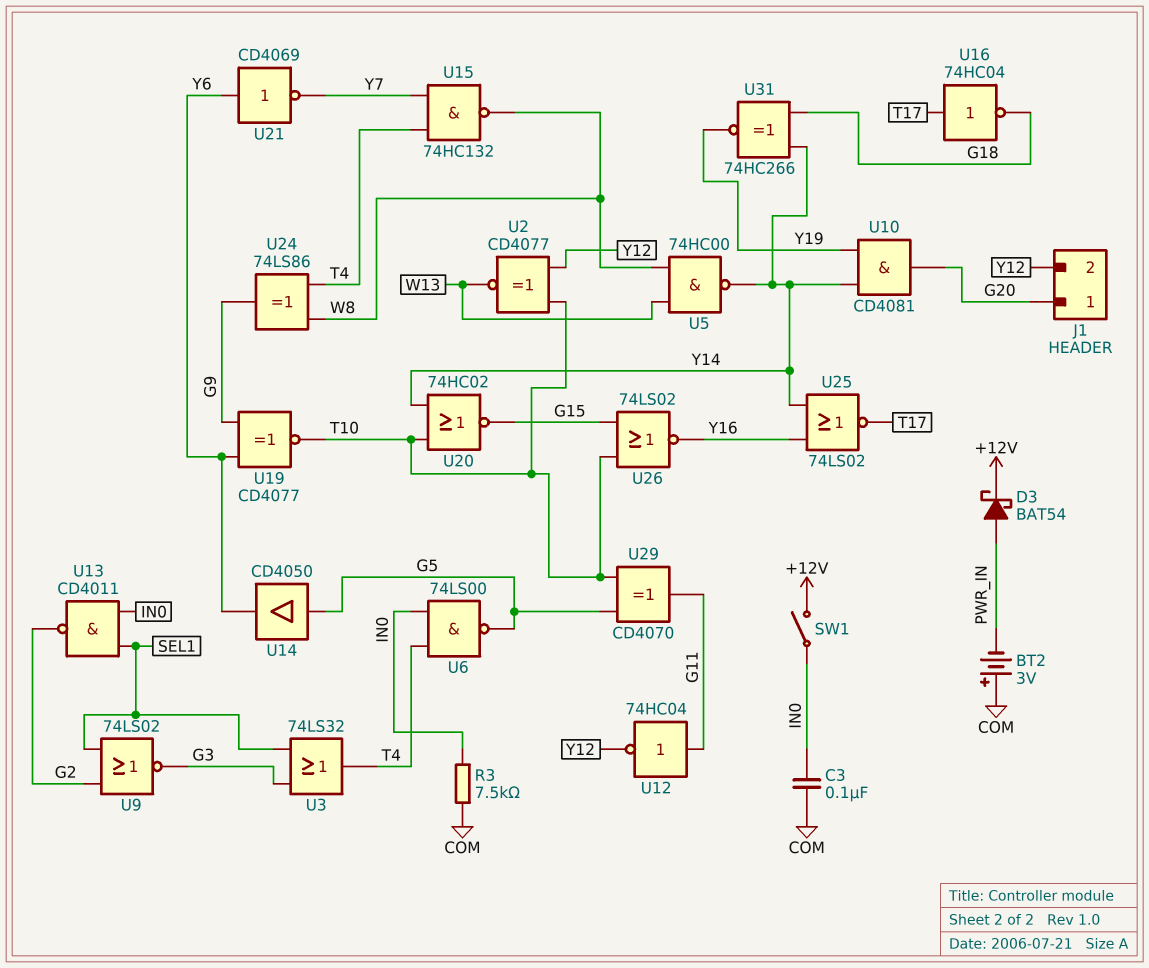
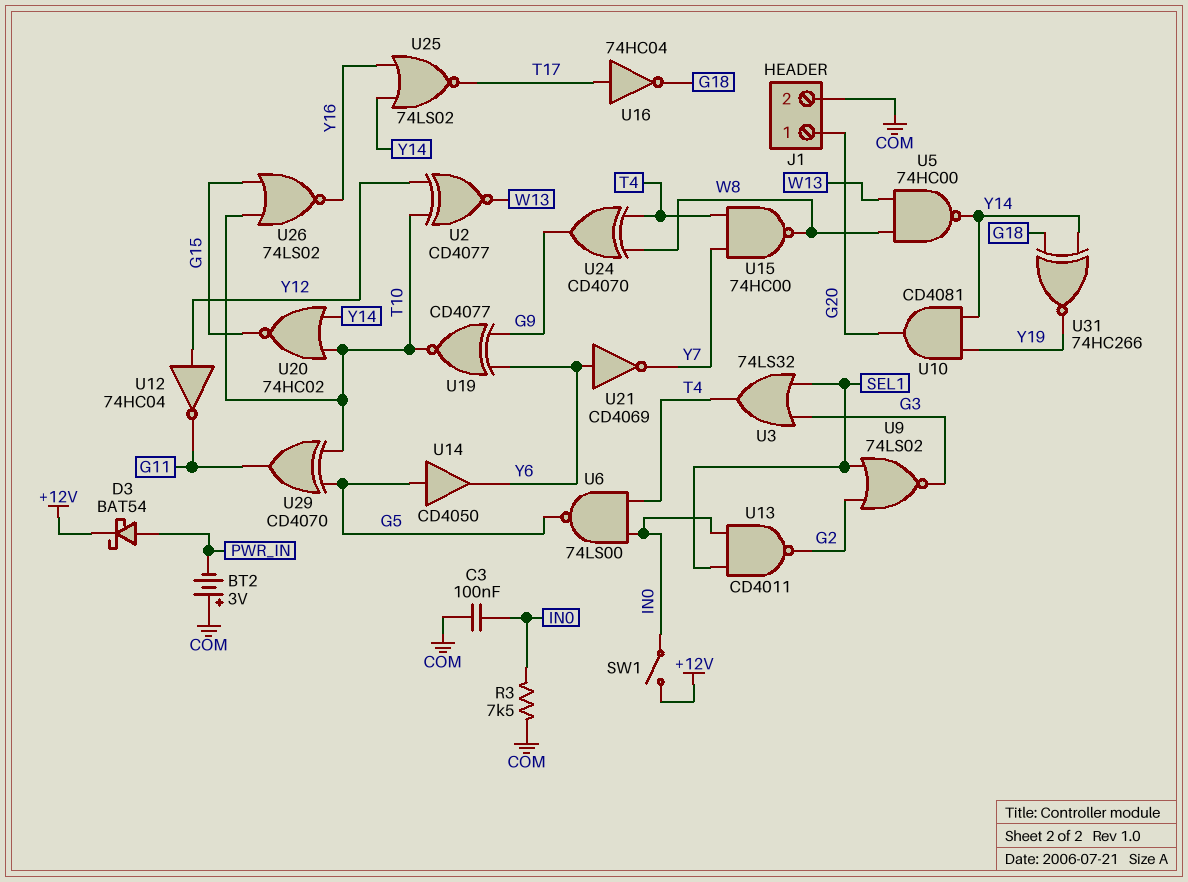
J1 pin 2: Y12 -> COM
U12: NOT 74HC04 (in G11, out Y12) -> NOT 74HC04 (in Y12, out G11)
U15: NAND 74HC132 (in T4, in Y7, out W8) -> NAND 74HC00 (in T4, in Y7, out W8)
U24: XOR 74LS86 (in T4, in W8, out G9) -> XOR CD4070 (in T4, in W8, out G9)

